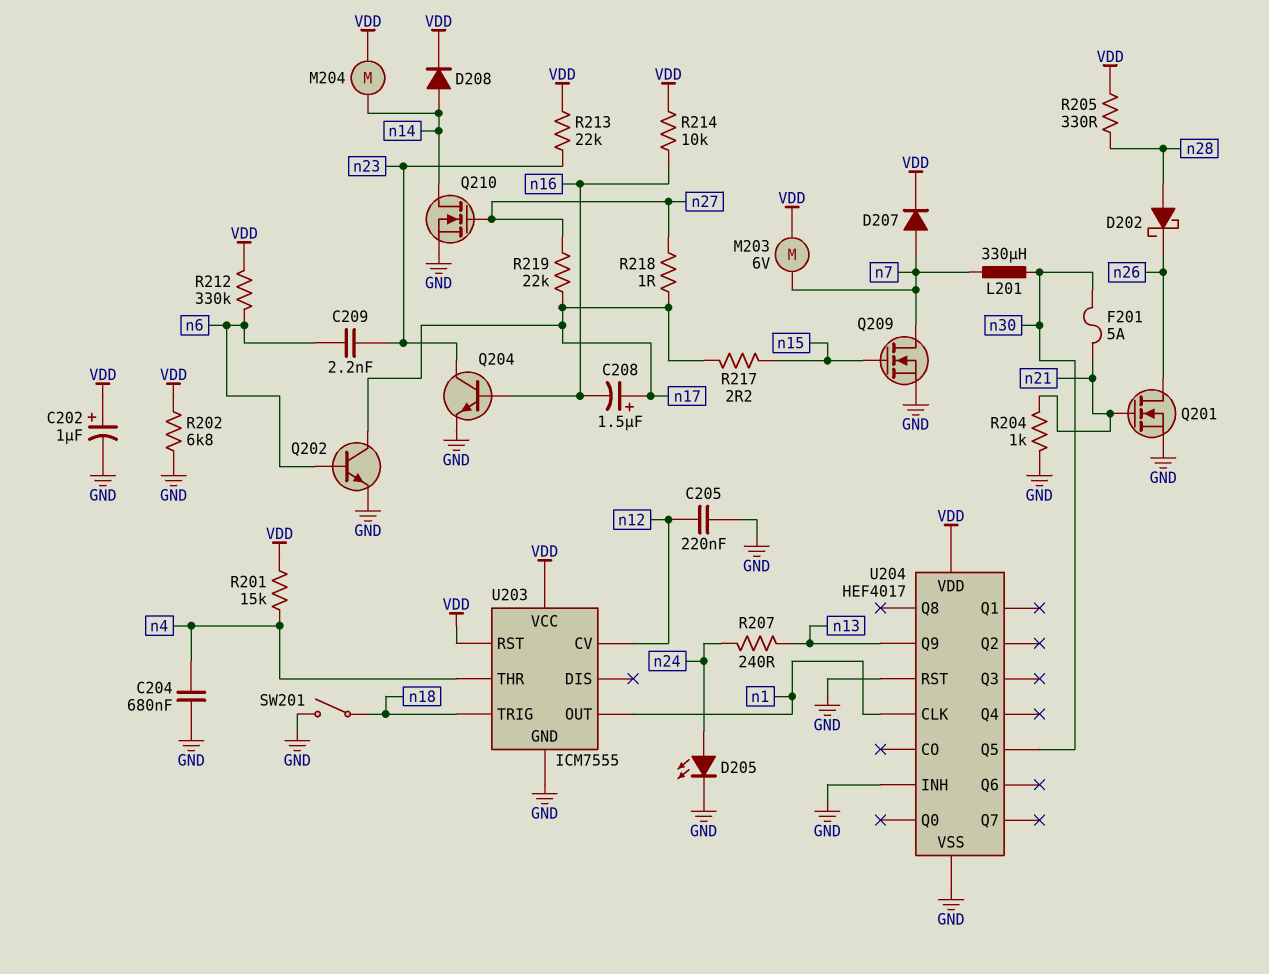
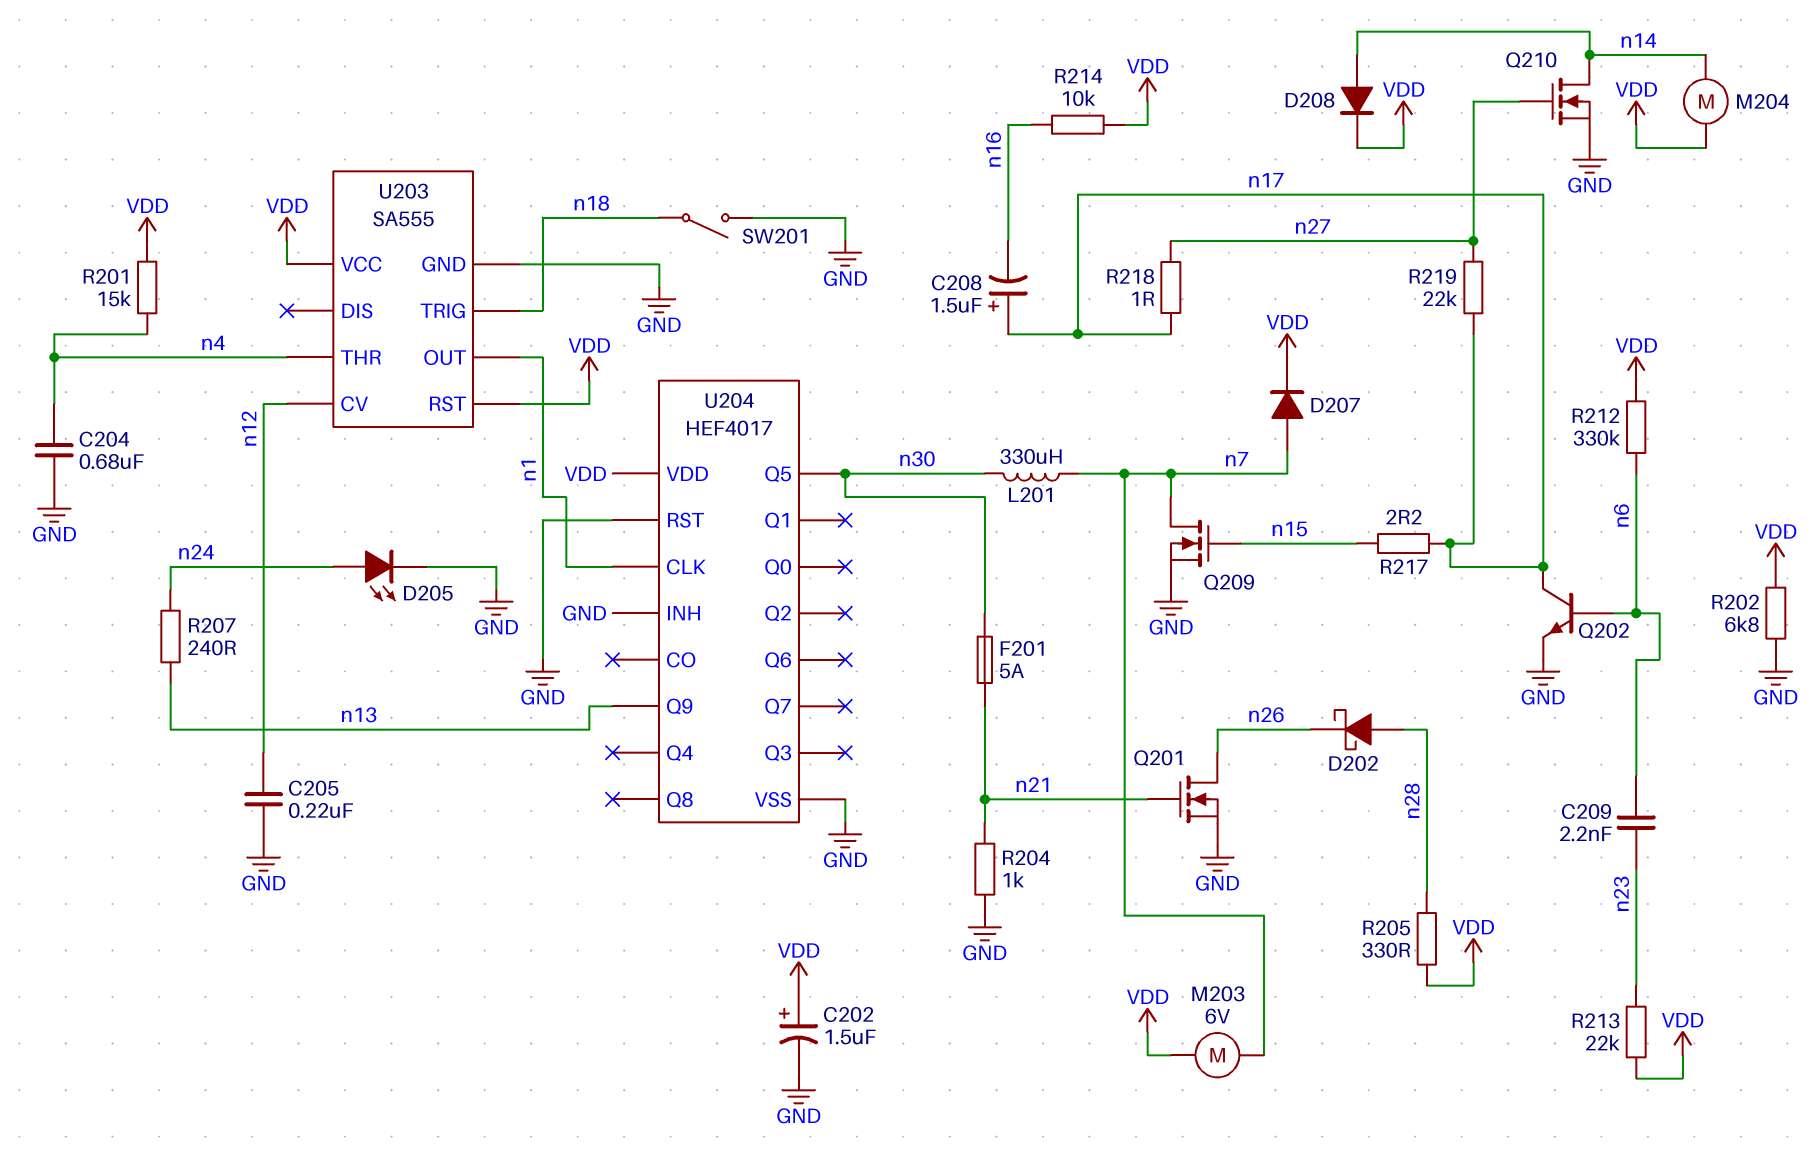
C202: 1uF (plus VDD, minus GND) -> 1.5uF (plus VDD, minus GND)
Q204: NPN (B n16, C n23, E GND) -> none
U203: ICM7555 -> SA555

